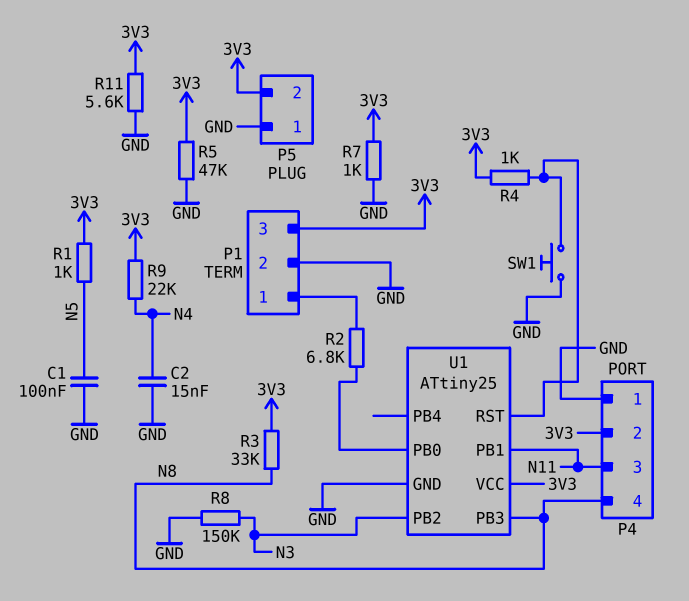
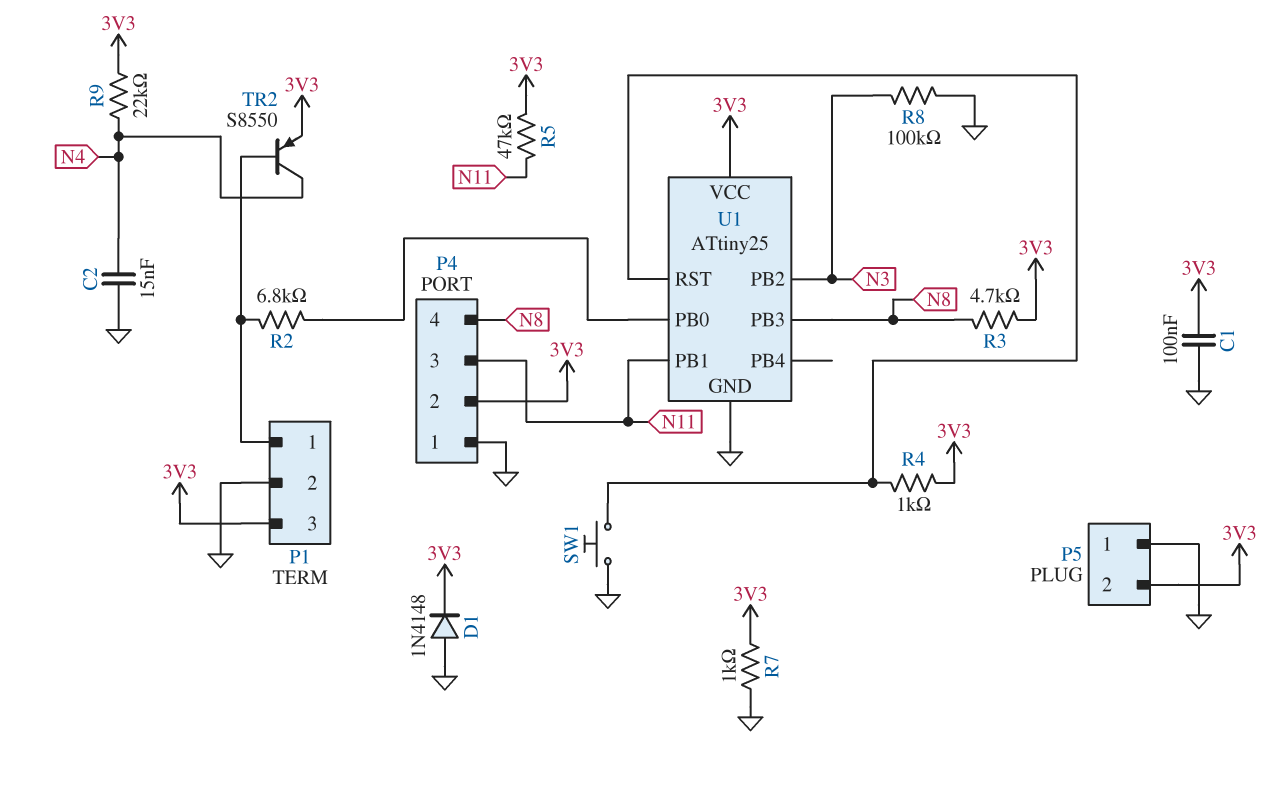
C1: 100nF (GND, N5) -> 100nF (3V3, GND)
D1: none -> diode 1N4148 (A GND, K 3V3)
R1: 1k (3V3, N5) -> none
R3: 33k (3V3, N8) -> 4.7k (3V3, N8)
R5: 47k (3V3, GND) -> 47k (3V3, N11)
R8: 150k (GND, N3) -> 100k (GND, N3)
R11: 5.6k (3V3, GND) -> none
TR2: none -> PNP S8550 (B P1/1, C N4, E 3V3)

